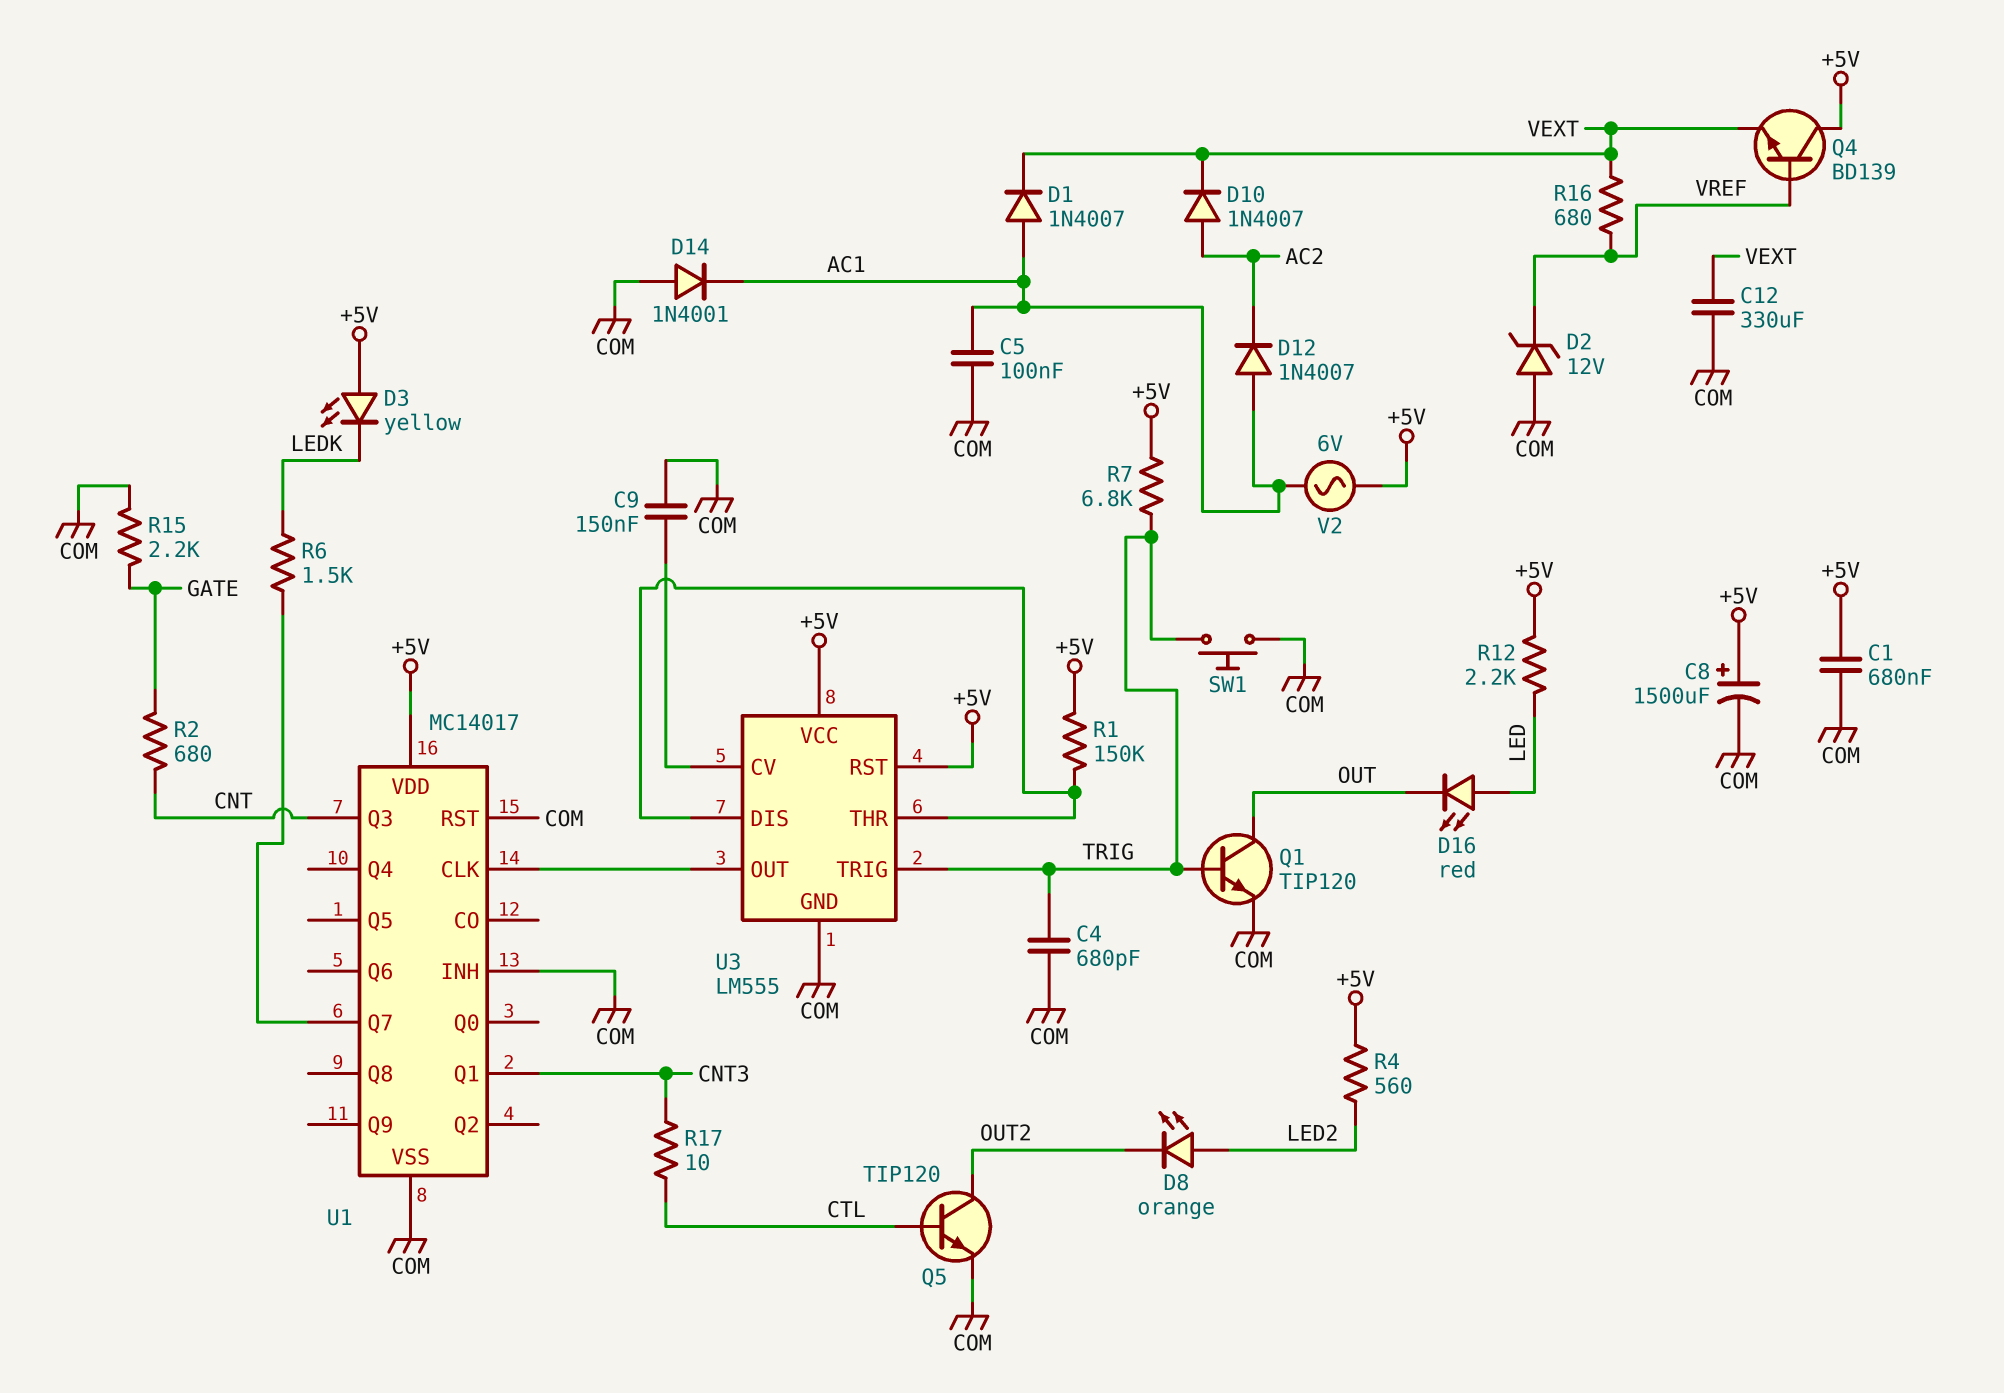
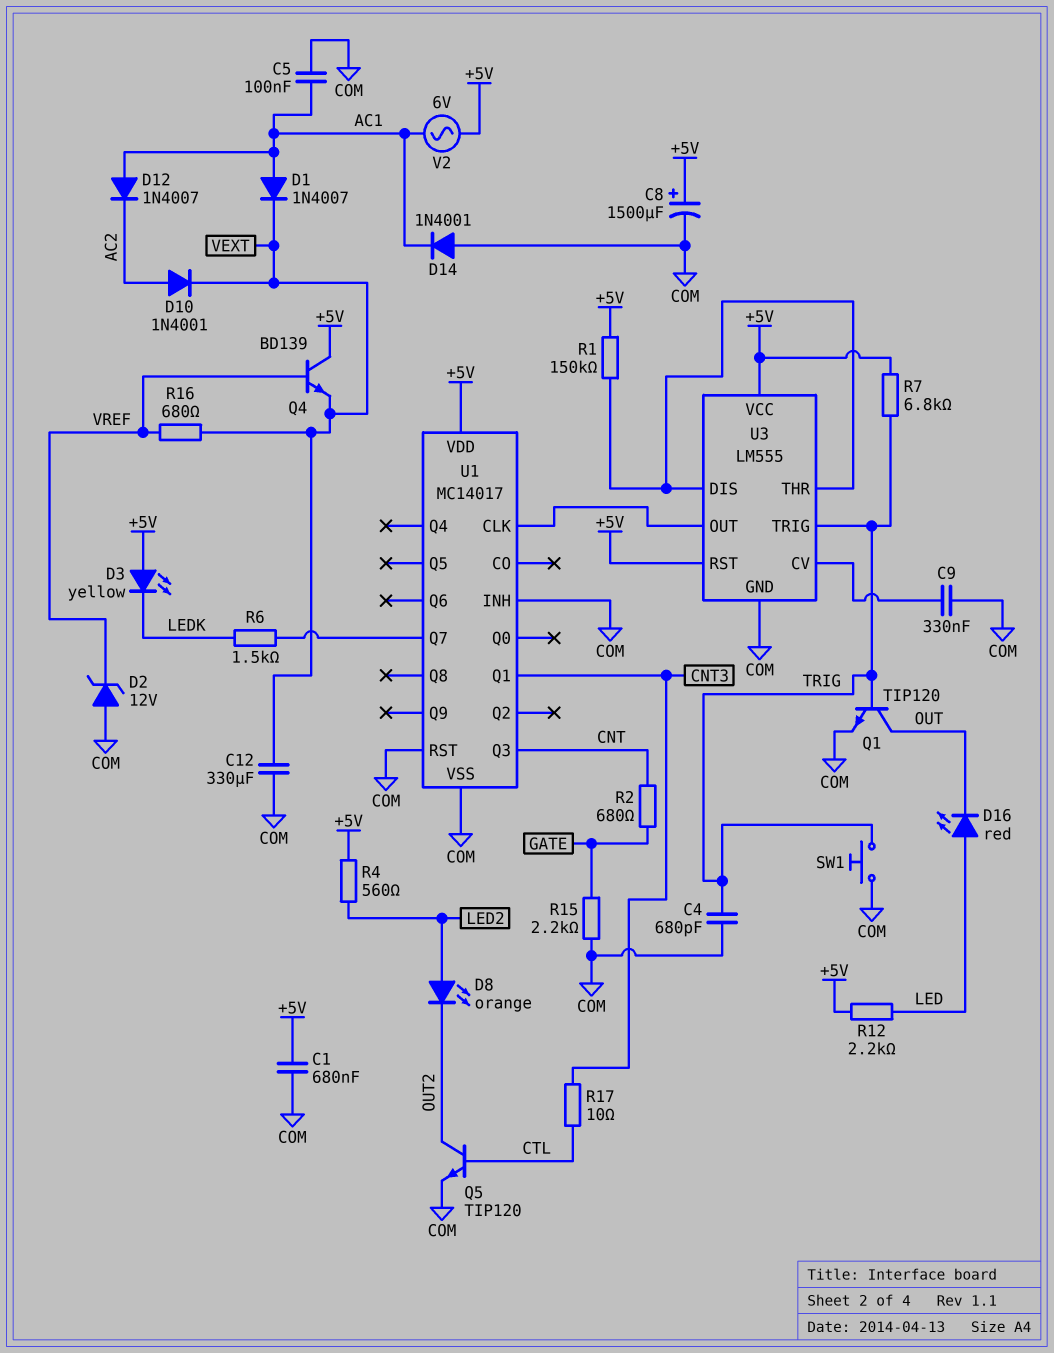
C9: 150nF (COM, U3/CV) -> 330nF (COM, U3/CV)
D10: diode 1N4007 (A AC2, K VEXT) -> diode 1N4001 (A AC2, K VEXT)

